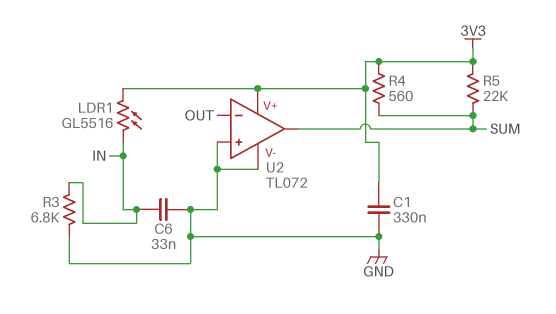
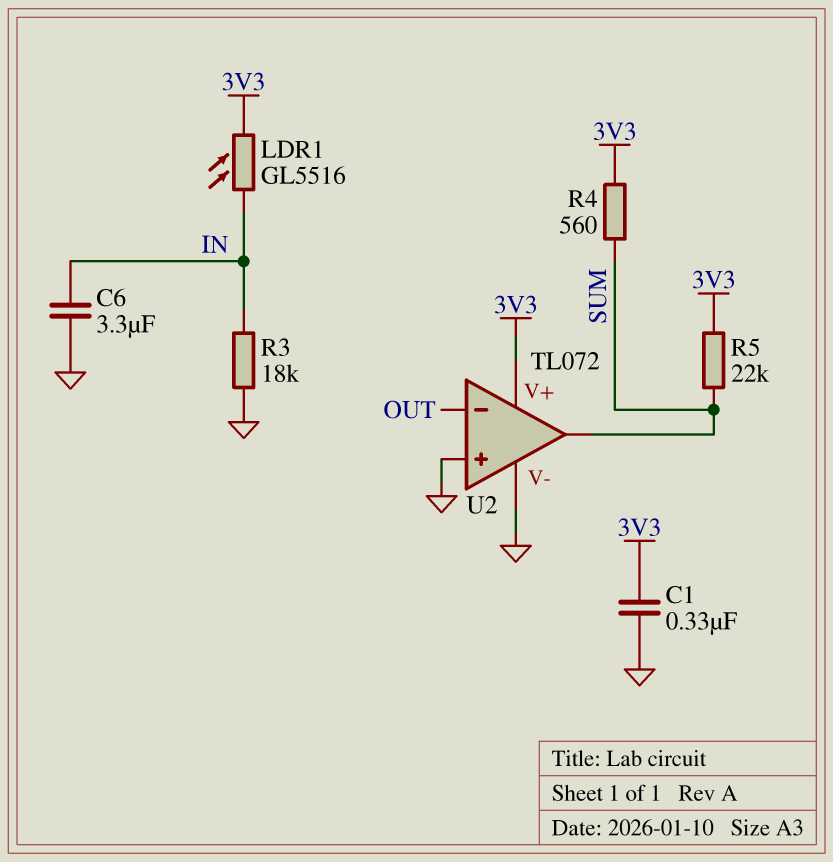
C6: 33nF (GND, IN) -> 3.3uF (GND, IN)
R3: 6.8k (GND, IN) -> 18k (GND, IN)

